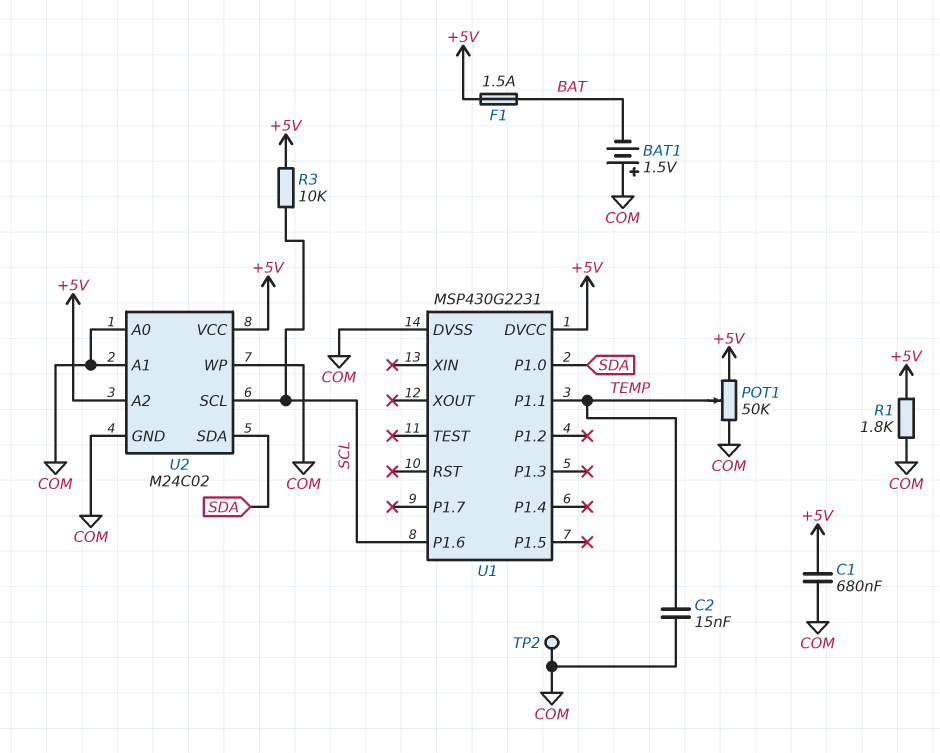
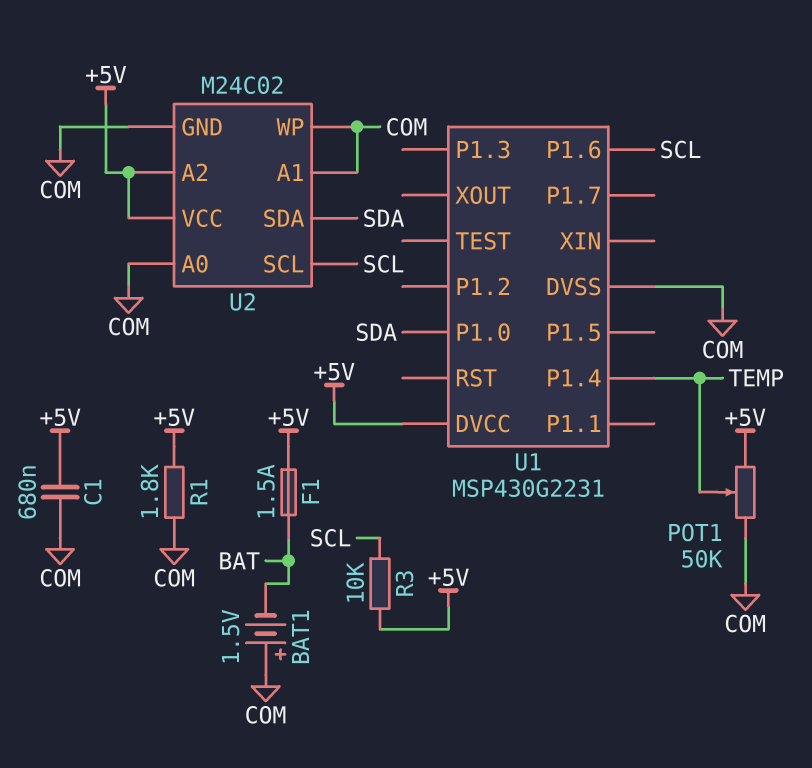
C2: 15nF (COM, TEMP) -> none
TP2: test point (COM) -> none
U1 pin P1.1: TEMP -> none
U1 pin P1.4: none -> TEMP

